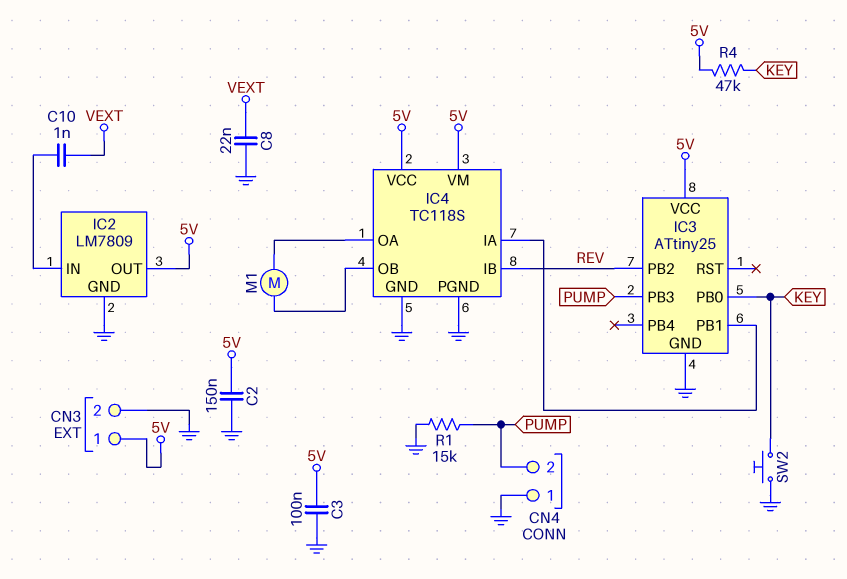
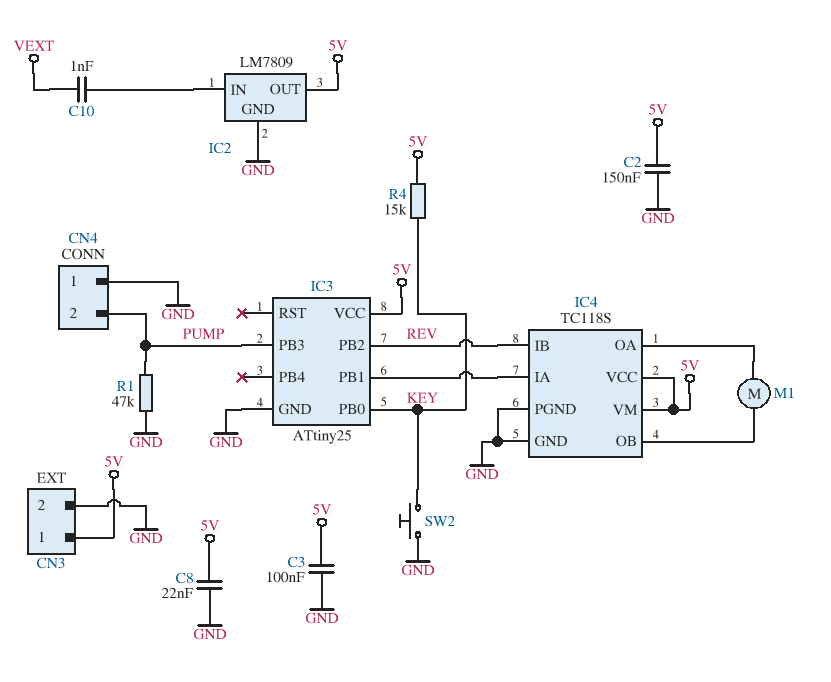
C8: 22nF (GND, VEXT) -> 22nF (5V, GND)
R1: 15k (GND, PUMP) -> 47k (GND, PUMP)
R4: 47k (5V, KEY) -> 15k (5V, KEY)

